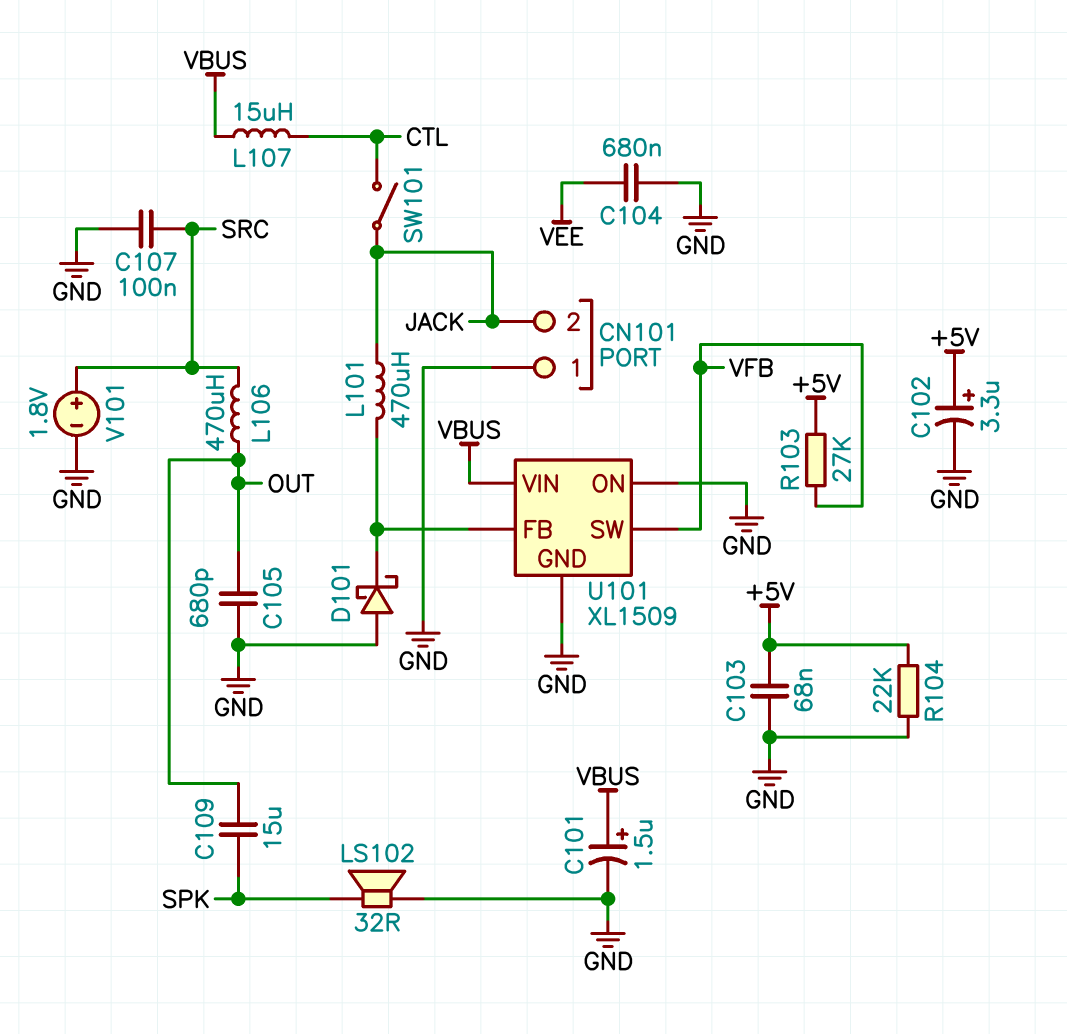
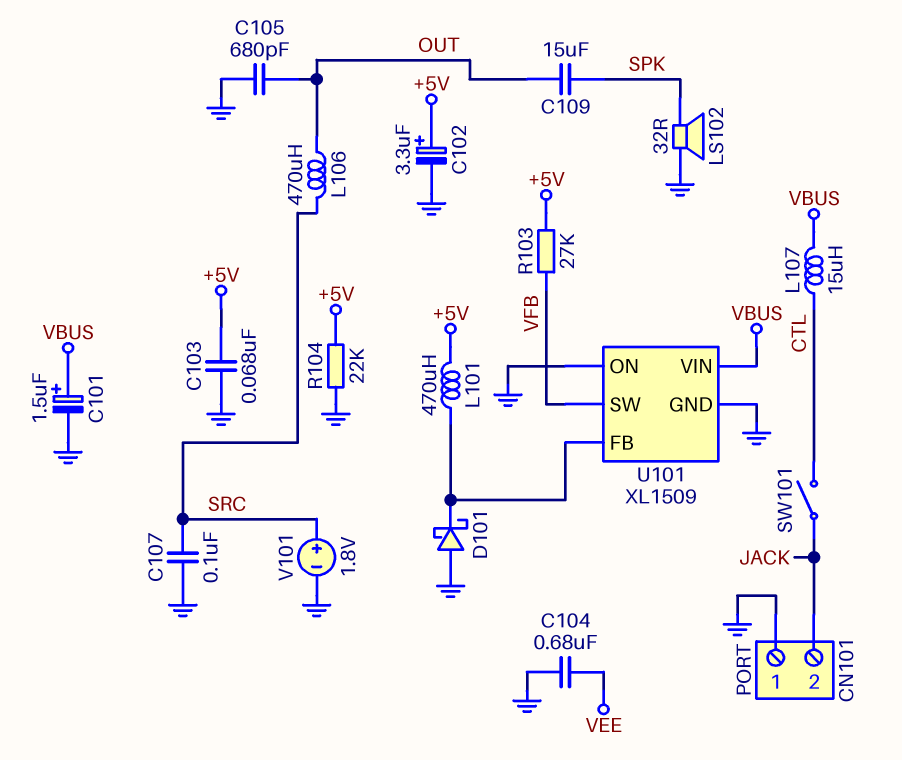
L101: 470uH (JACK, U101/FB) -> 470uH (+5V, U101/FB)

